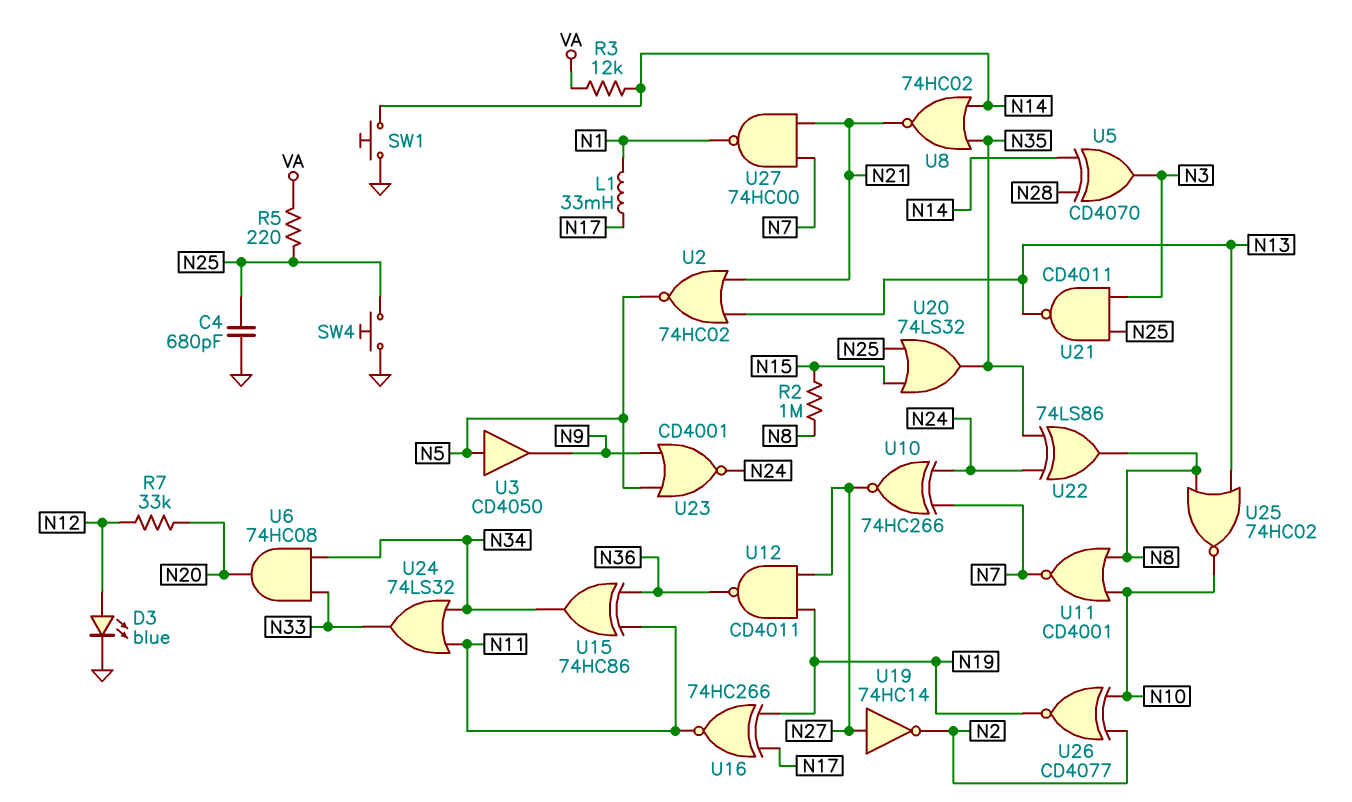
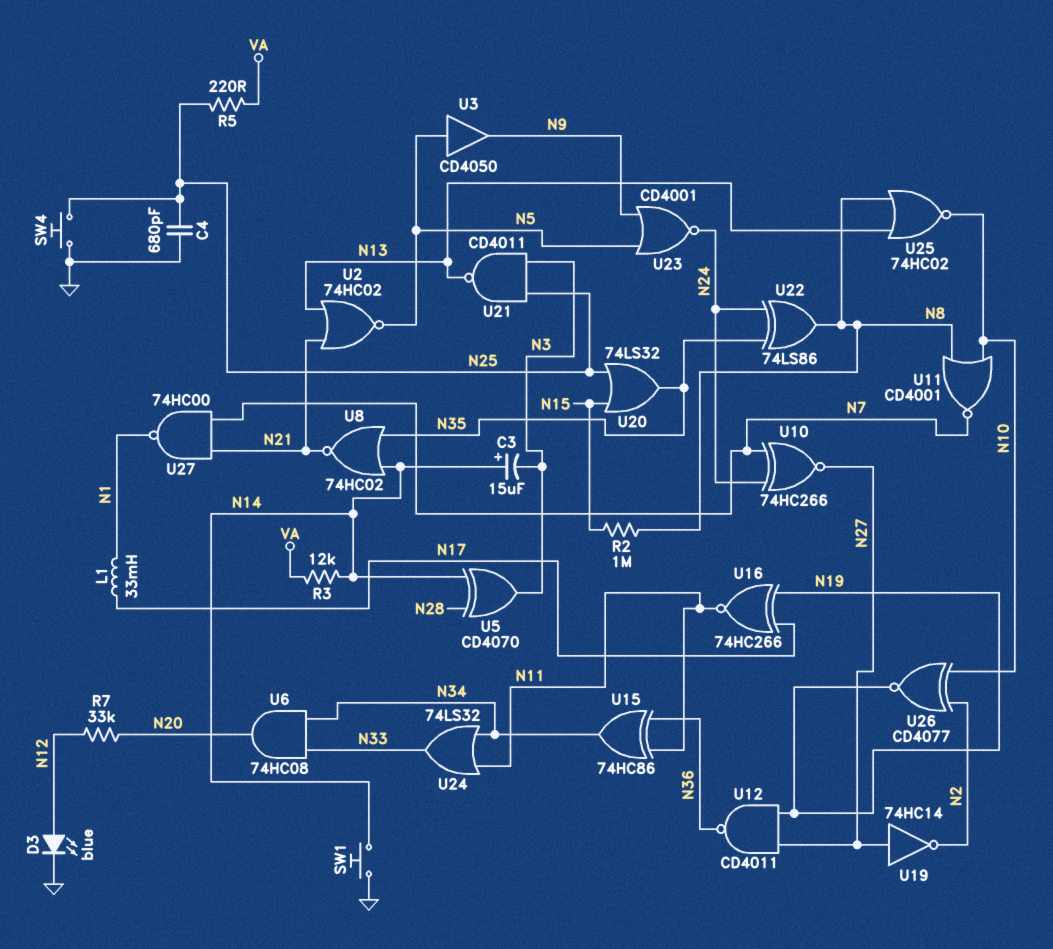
C3: none -> 15uF (plus N14, minus N3)

